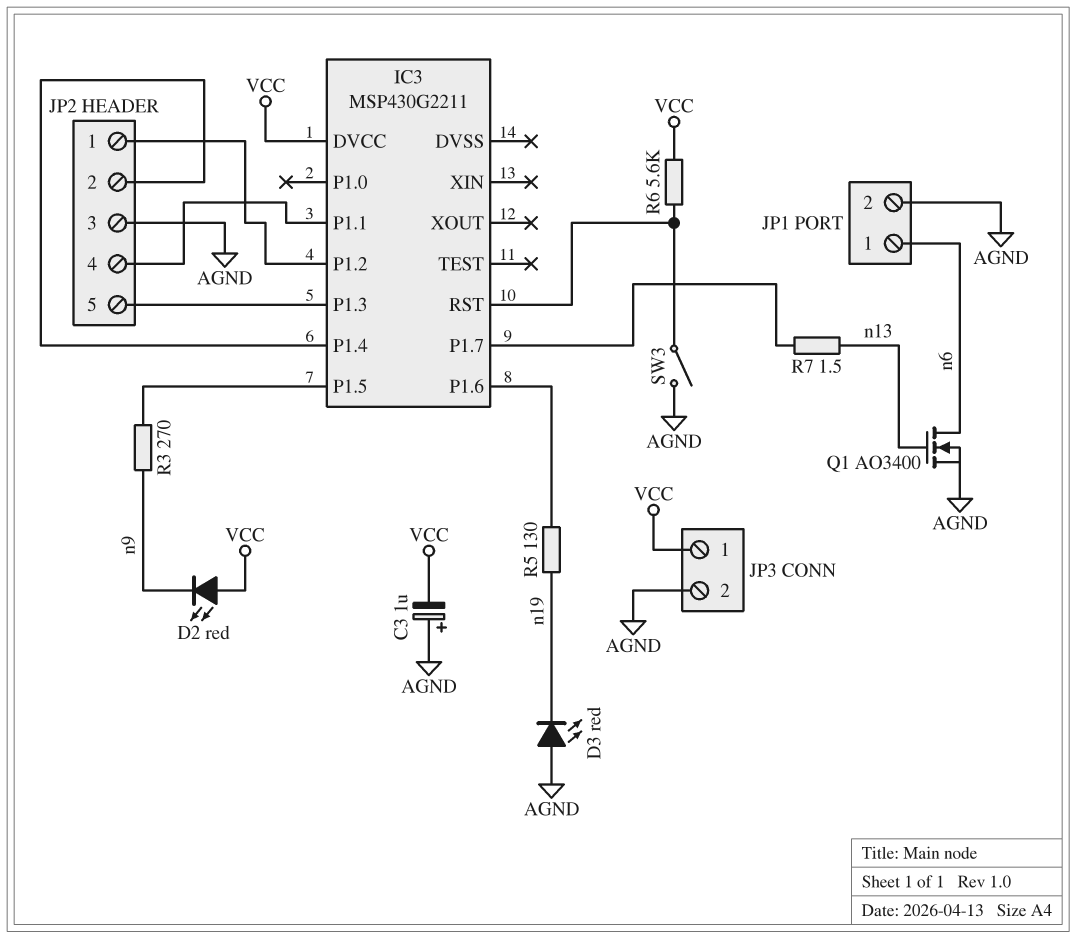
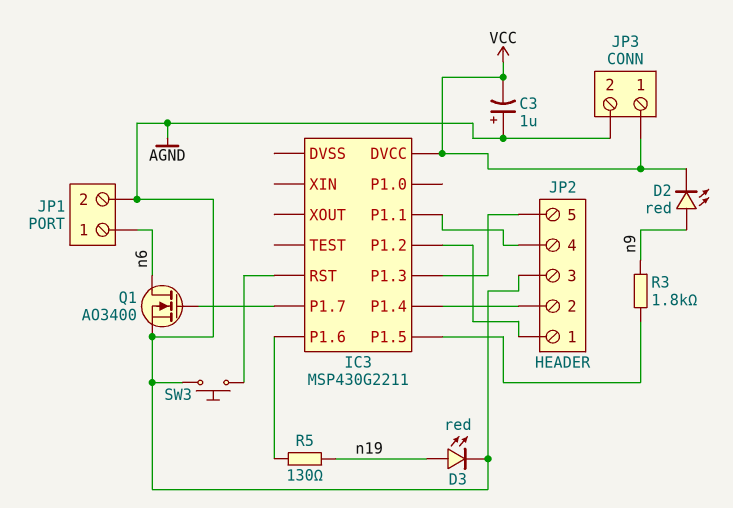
D2: LED red (A VCC, K n9) -> LED red (A n9, K VCC)
D3: LED red (A AGND, K n19) -> LED red (A n19, K AGND)
Q1: NMOS AO3400 (G n13, D n6, S AGND) -> NMOS AO3400 (G IC3/P1.7, D n6, S AGND)
R3: 270 (IC3/P1.5, n9) -> 1.8k (IC3/P1.5, n9)
R6: 5.6k (IC3/RST, VCC) -> none
R7: 1.5 (IC3/P1.7, n13) -> none
SW3: switch (AGND, IC3/RST) -> button (AGND, IC3/RST)

